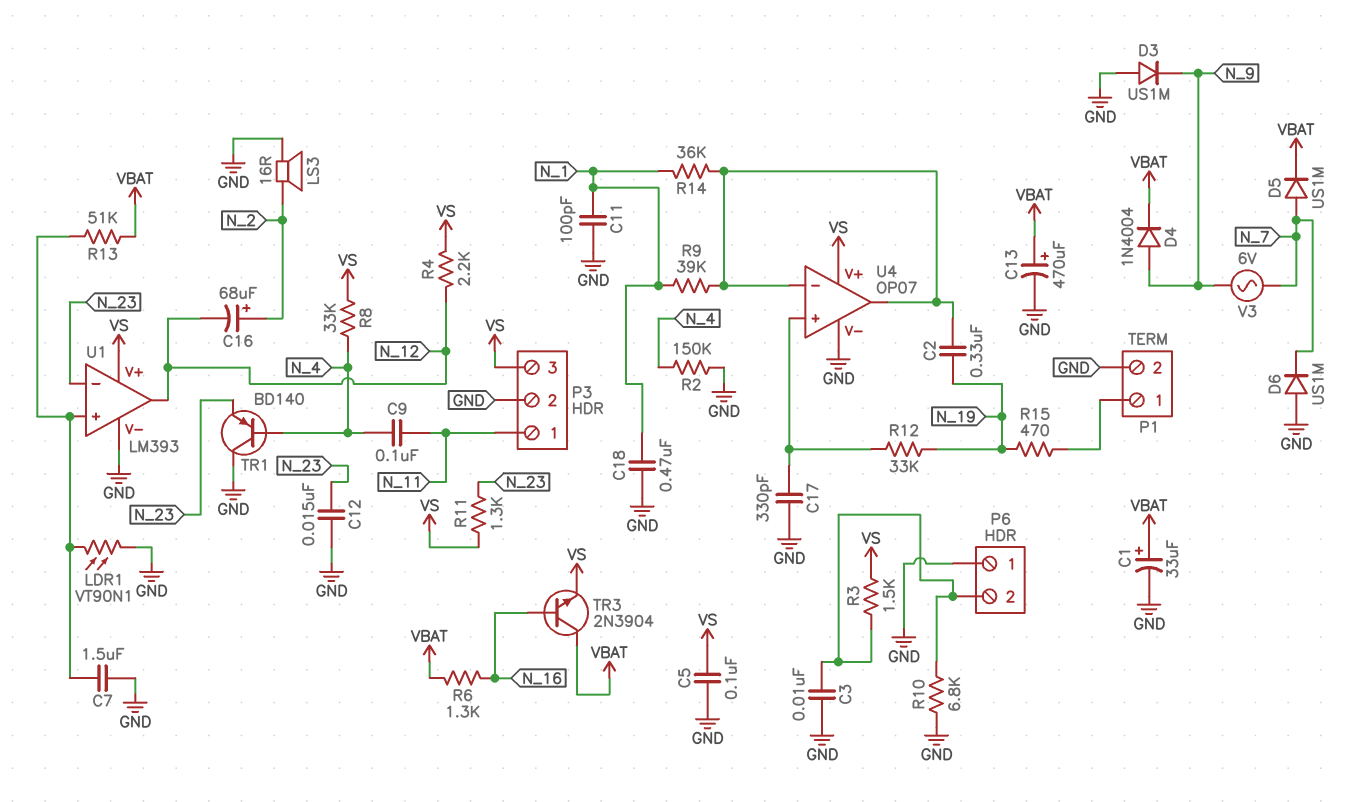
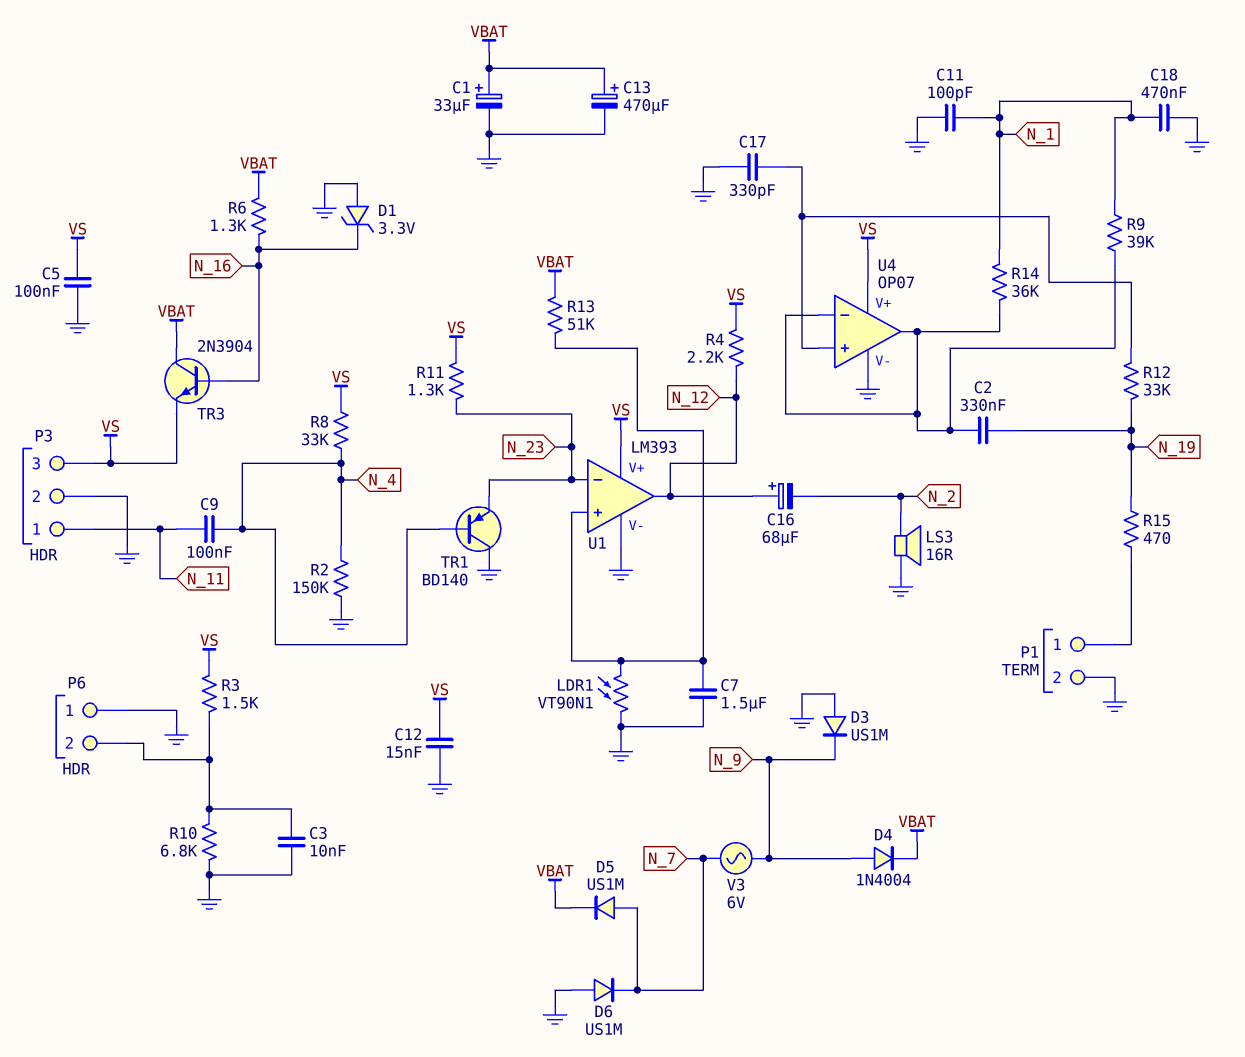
C12: 15nF (GND, N_23) -> 15nF (GND, VS)
C16: 68uF (plus N_2, minus N_12) -> 68uF (plus N_12, minus N_2)
D1: none -> zener 3.3V (A GND, K N_16)

